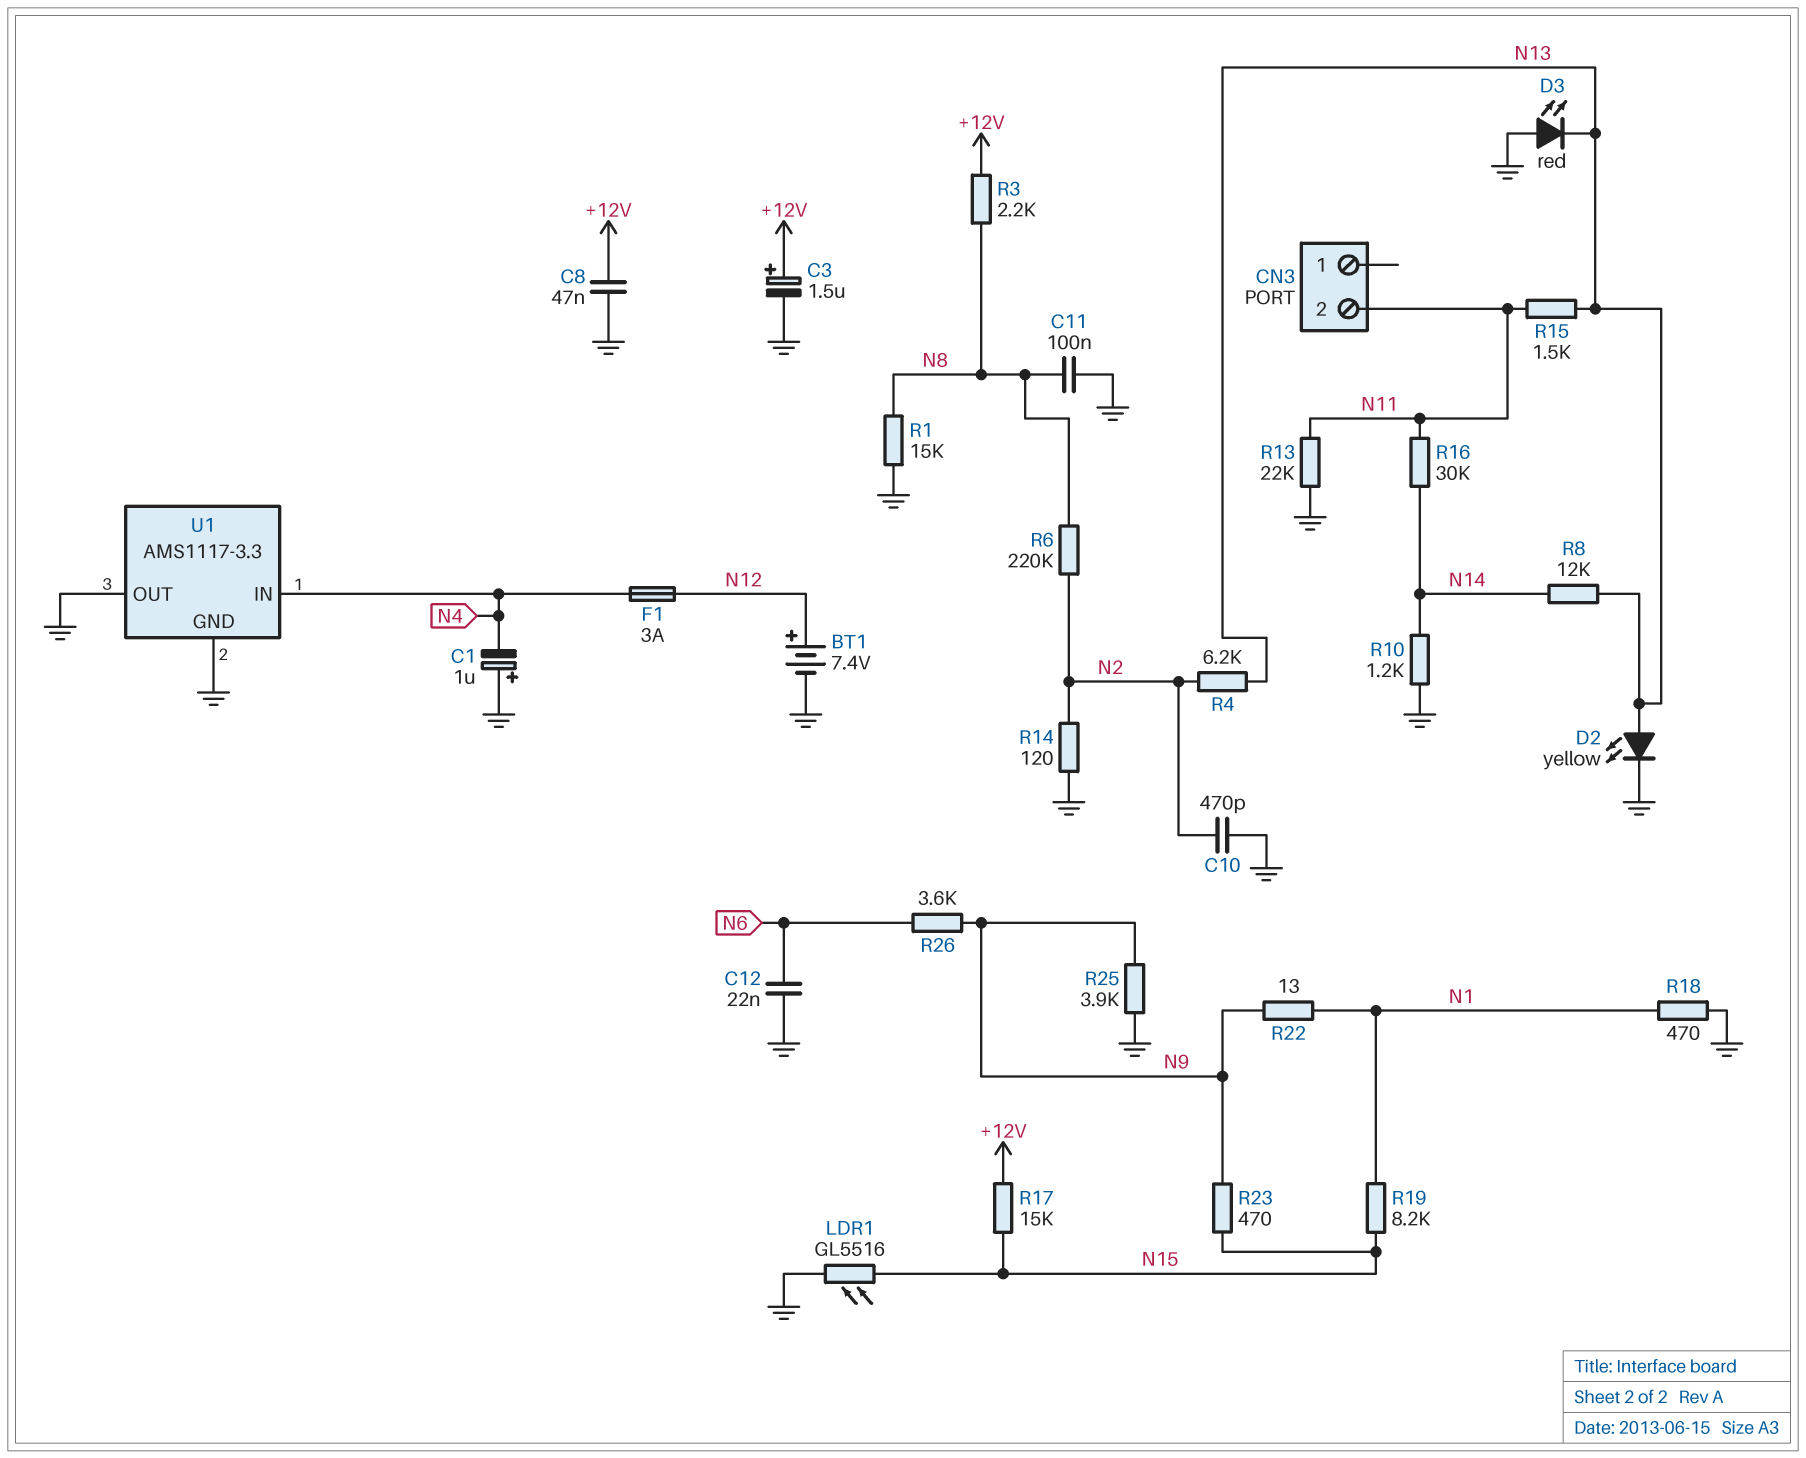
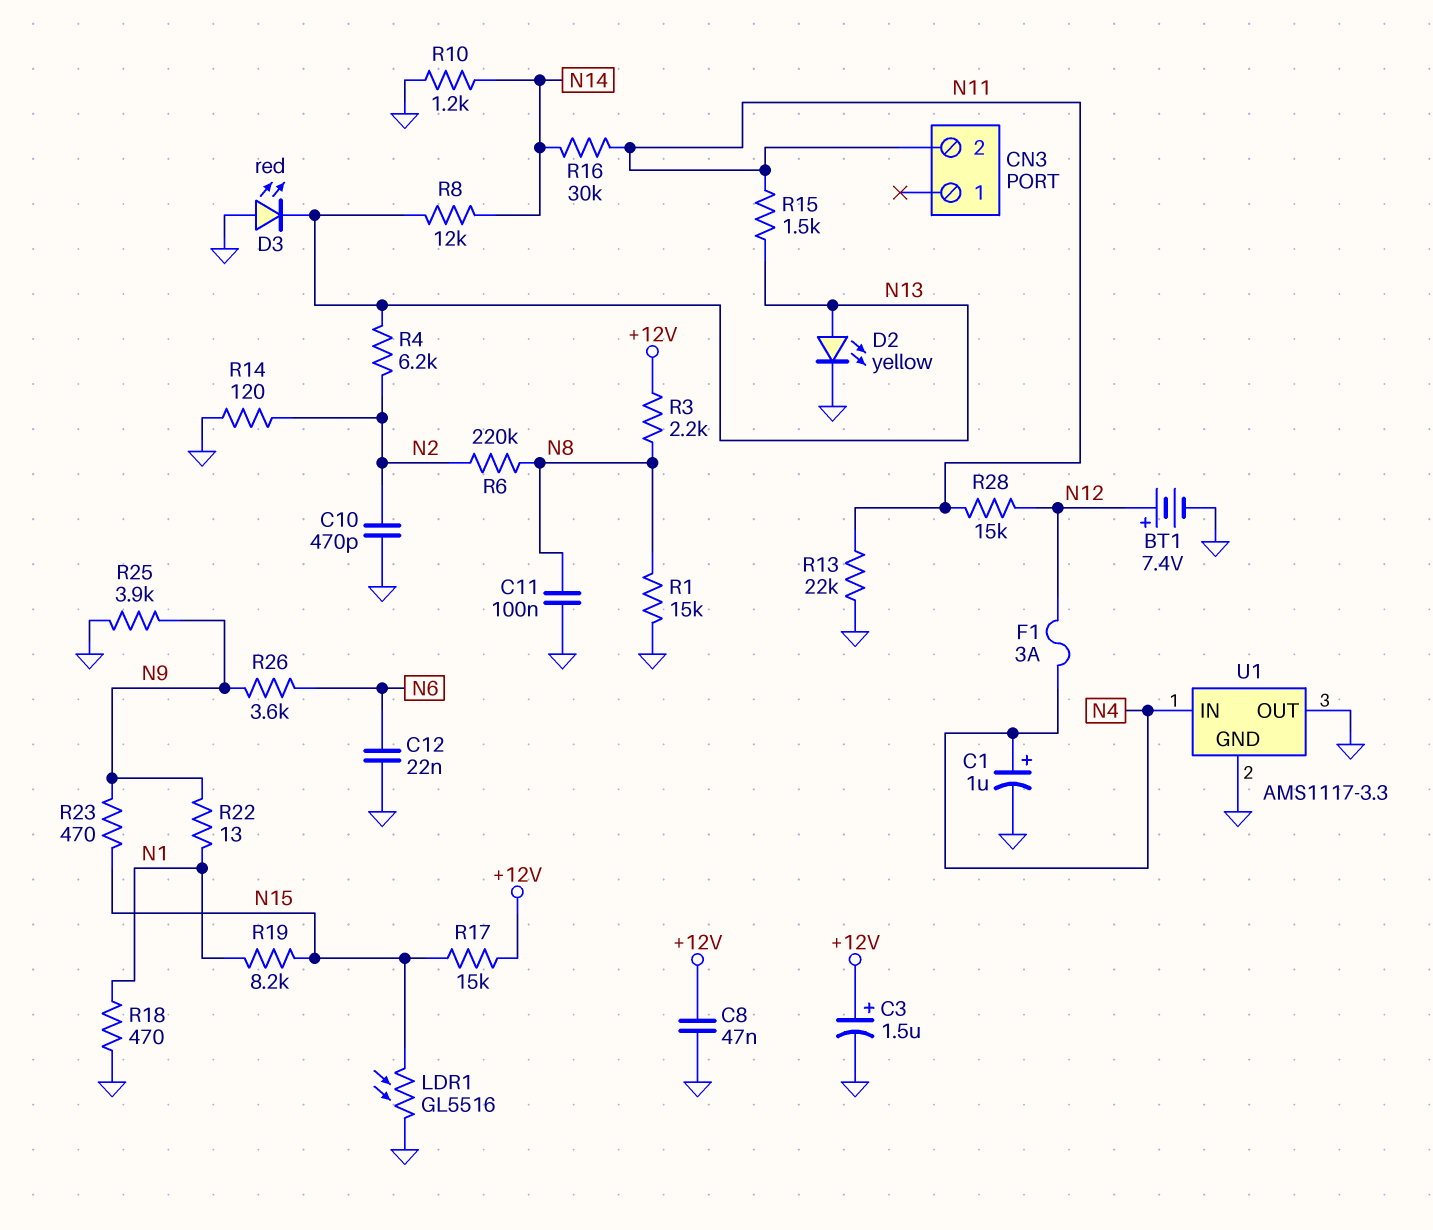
C1: 1uF (plus GND, minus N4) -> 1uF (plus N4, minus GND)
R28: none -> 15k (N11, N12)

